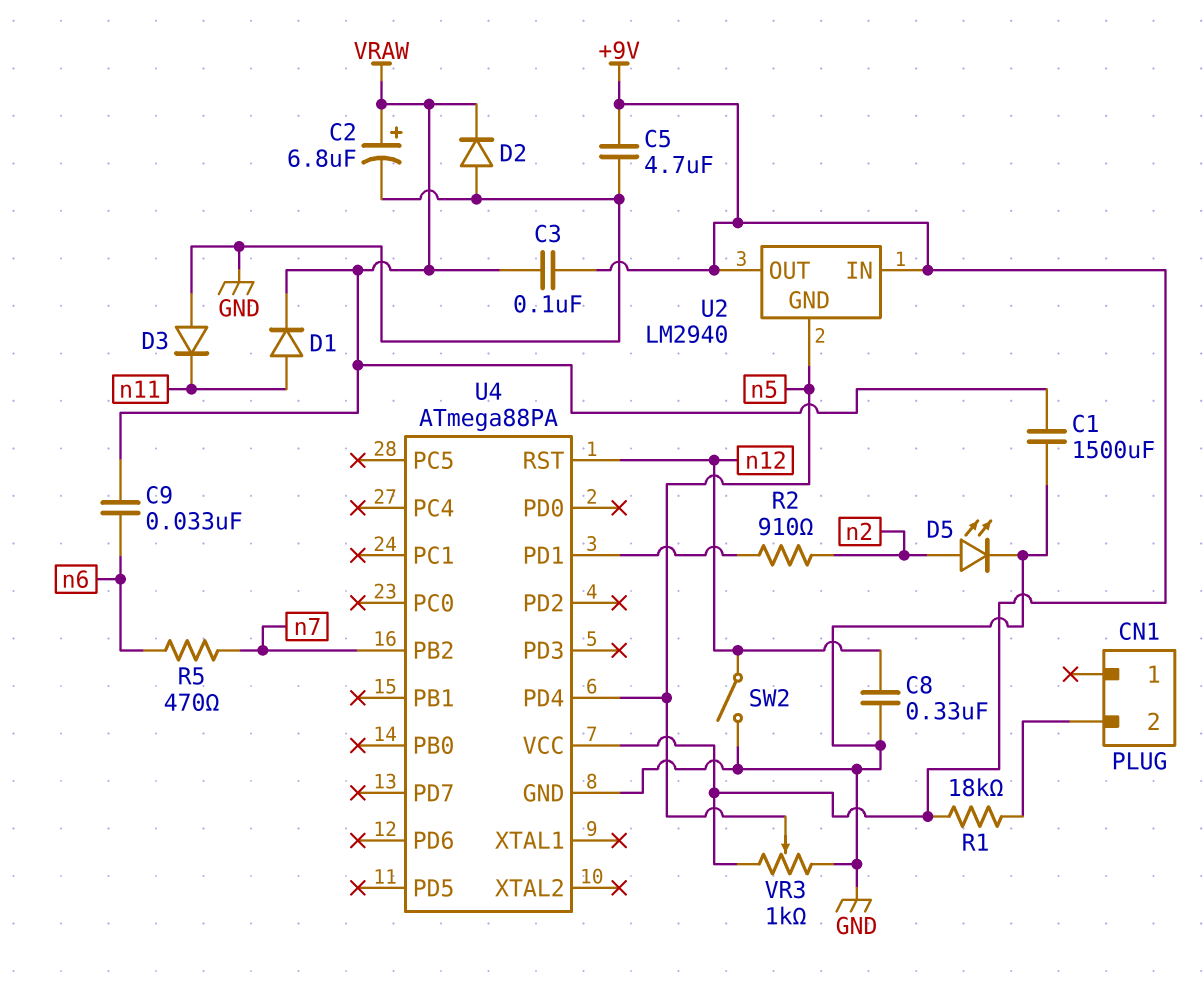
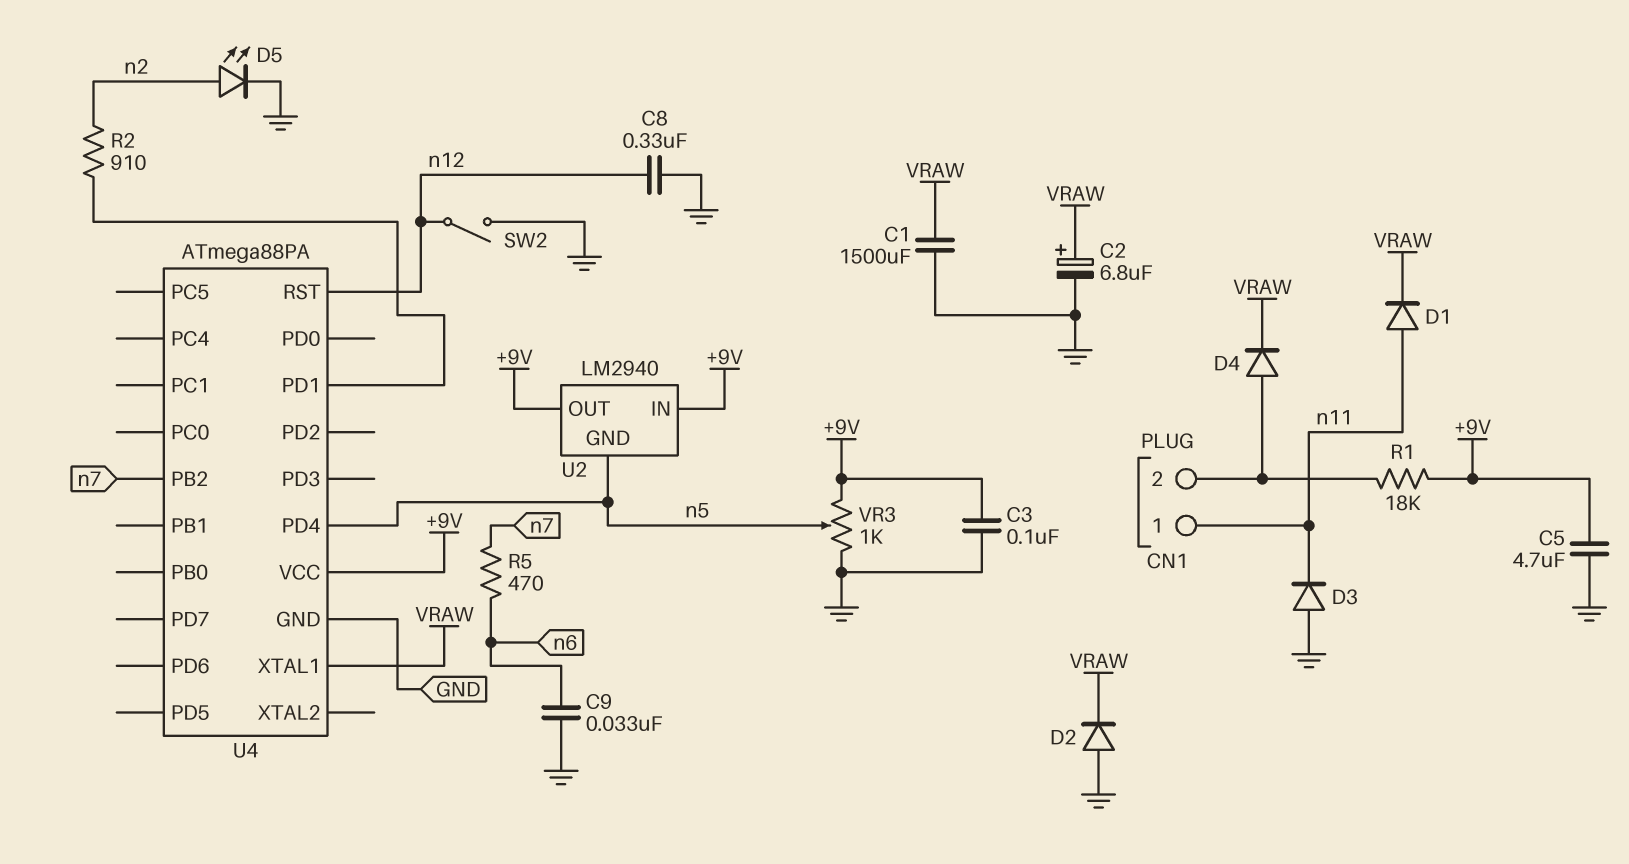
C3: 100nF (+9V, VRAW) -> 100nF (+9V, GND)
C9: 33nF (VRAW, n6) -> 33nF (GND, n6)
CN1 pin 1: none -> n11
D4: none -> diode (A CN1/2, K VRAW)
U4 pin XTAL1: none -> VRAW

